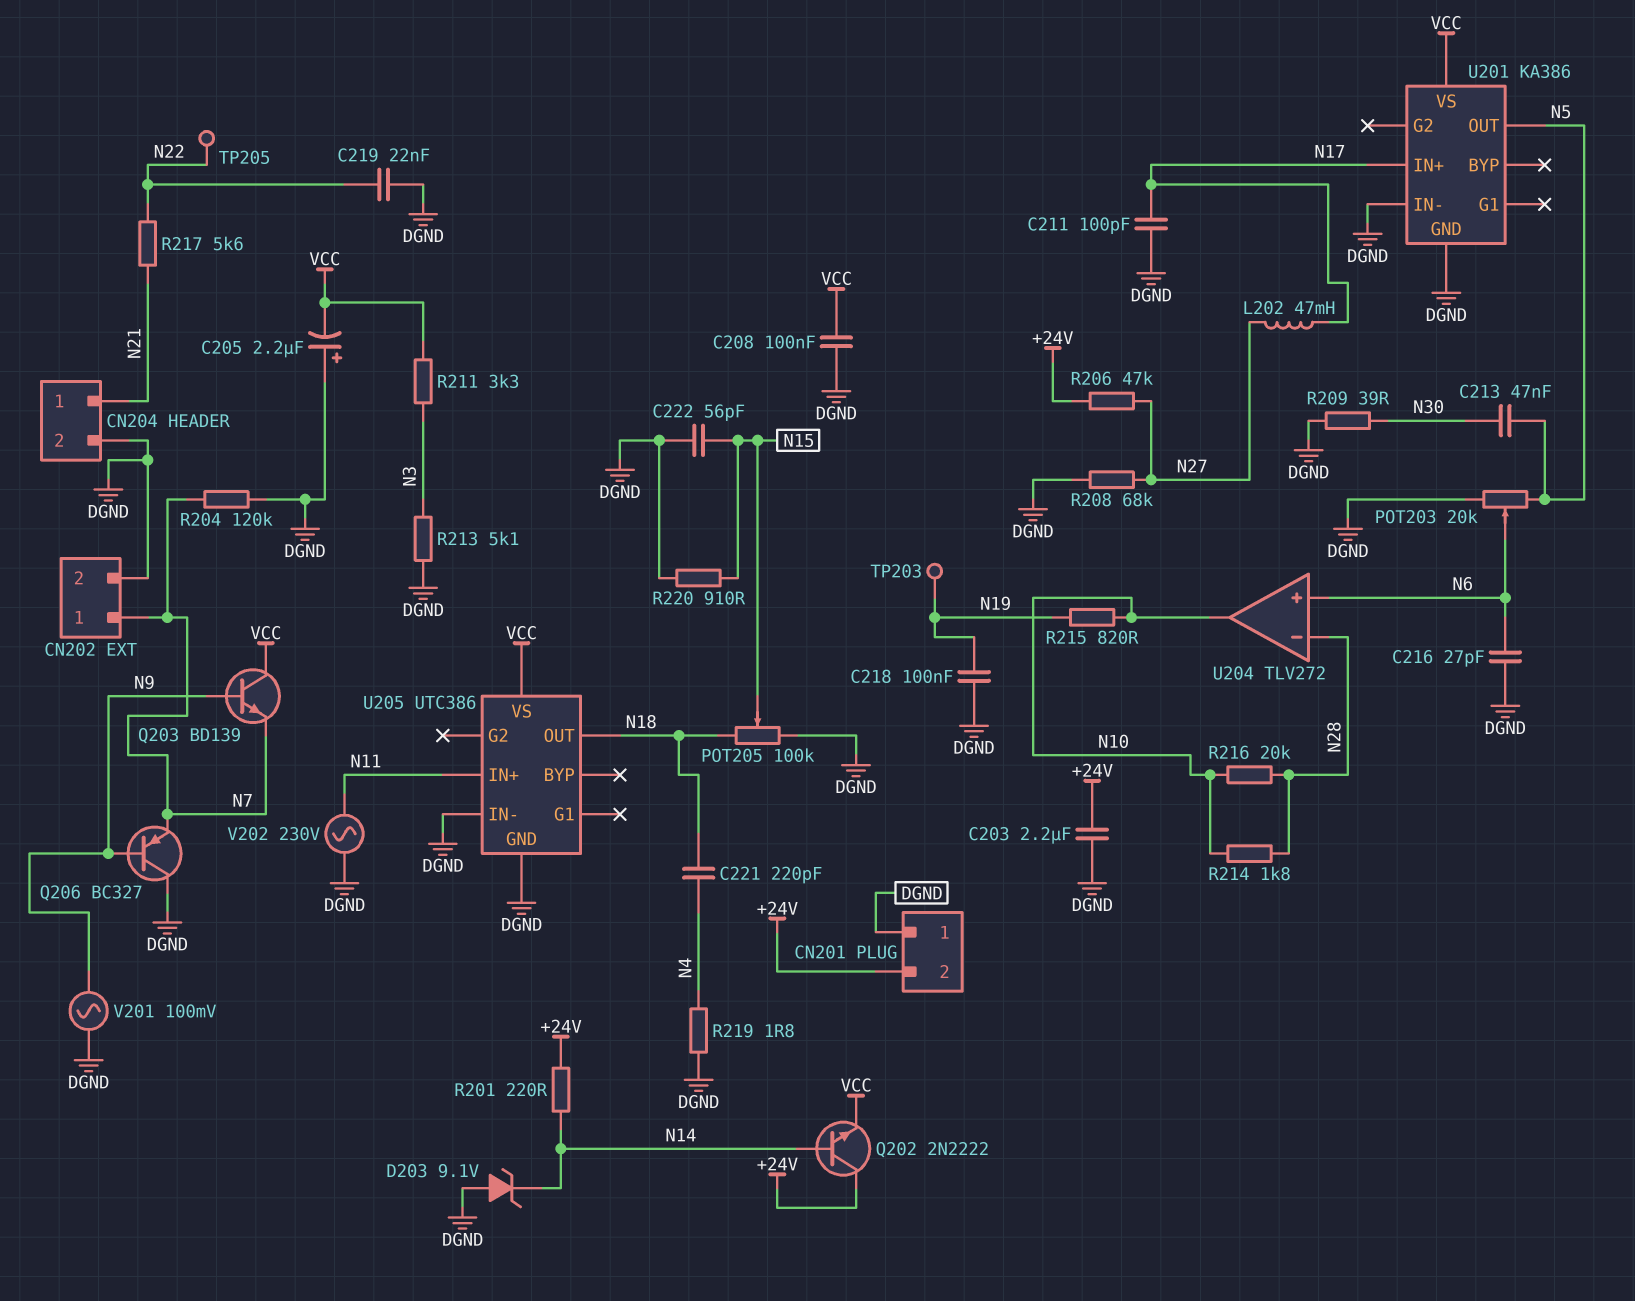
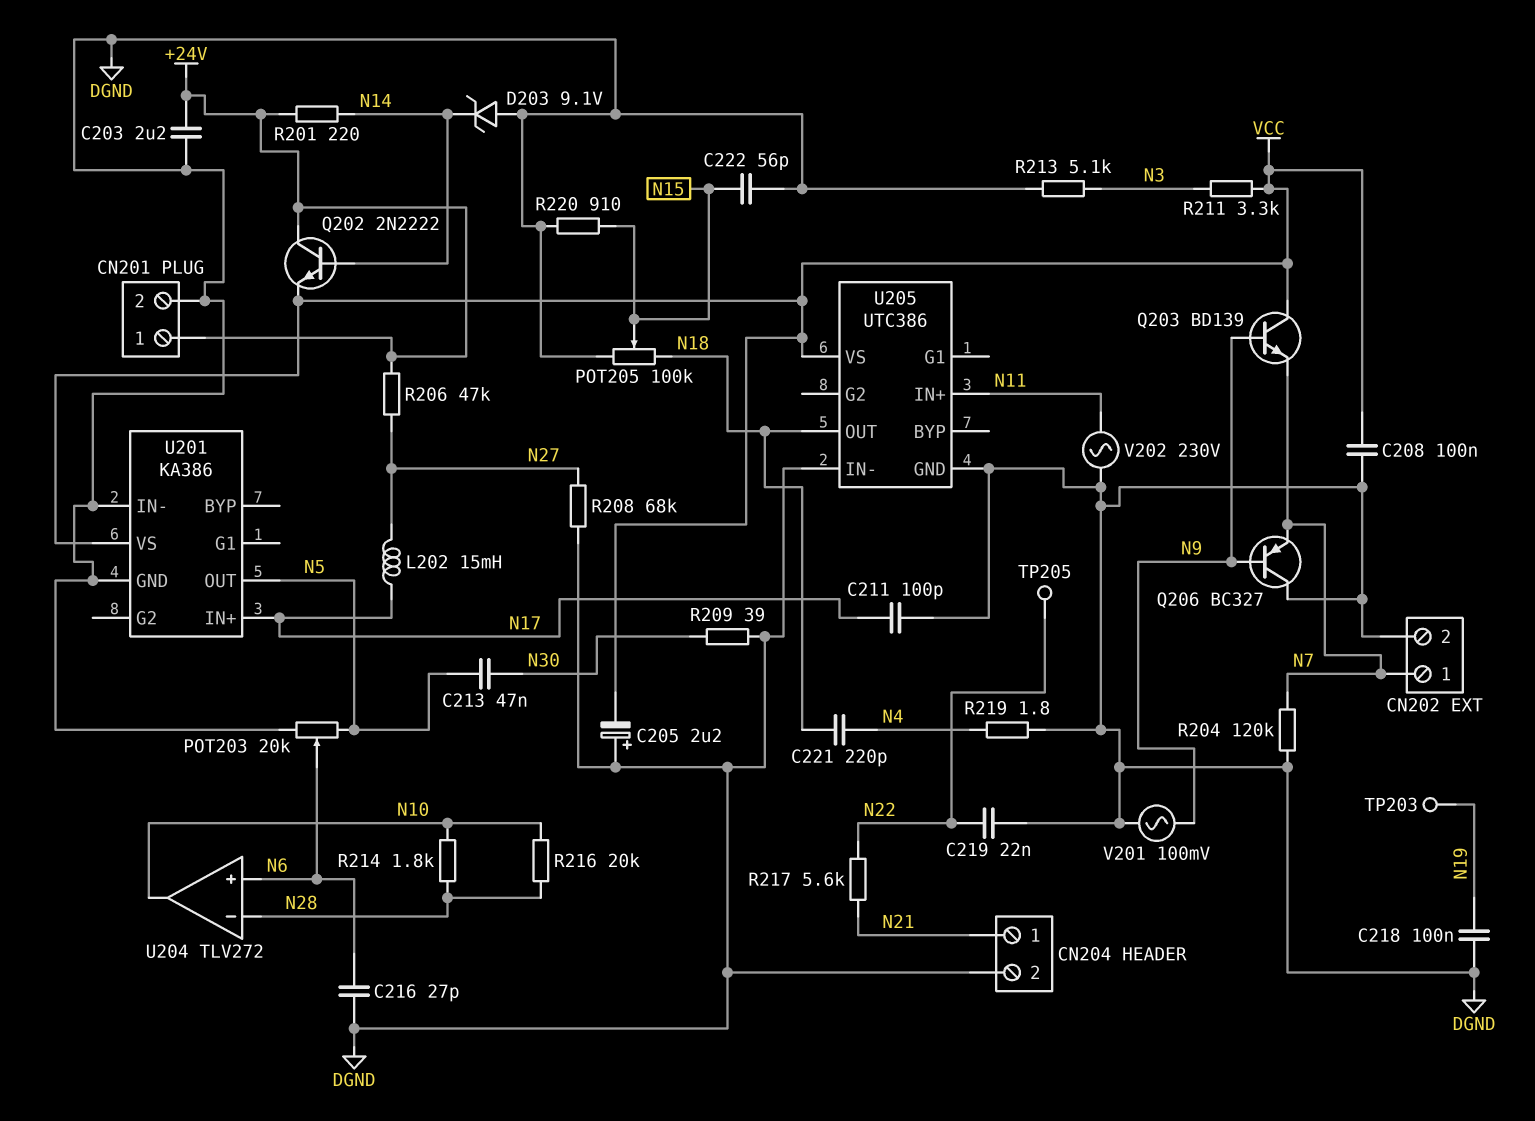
CN201 pin 1: DGND -> +24V
CN201 pin 2: +24V -> DGND
L202: 47mH (N17, N27) -> 15mH (N17, N27)
R215: 820 (N10, N19) -> none

